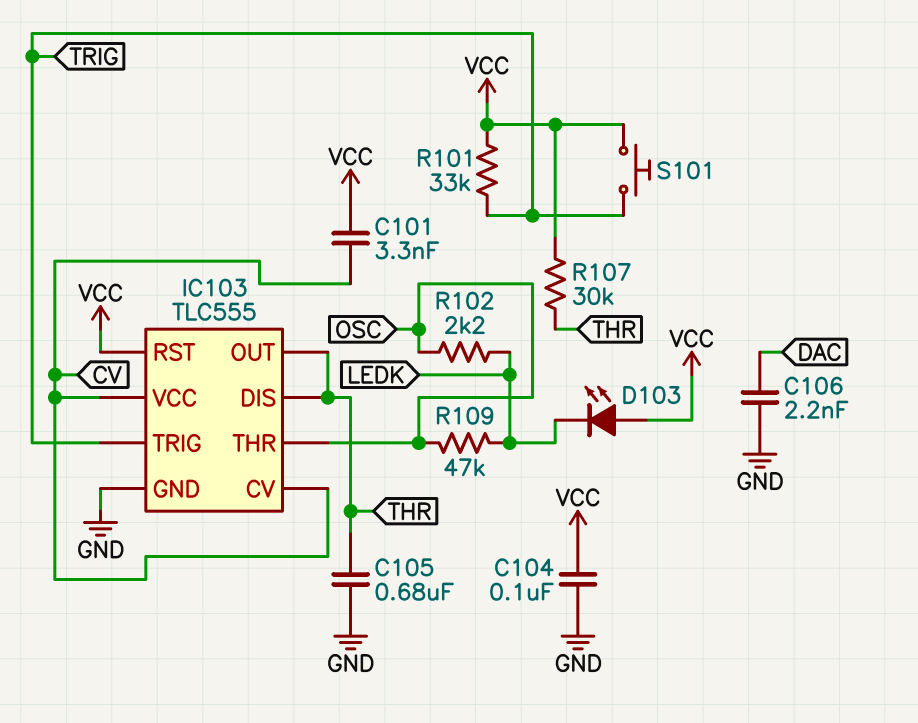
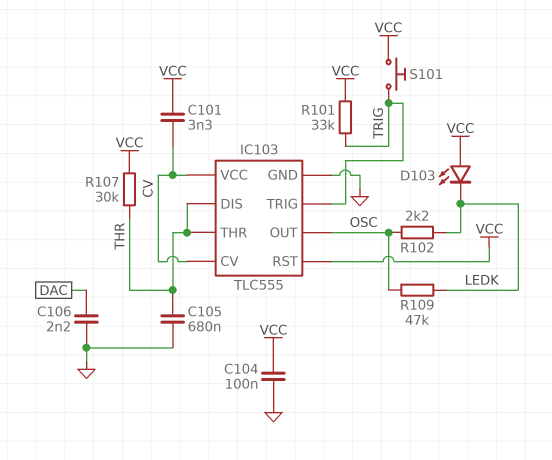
IC103 pin OUT: THR -> OSC
IC103 pin THR: OSC -> THR

